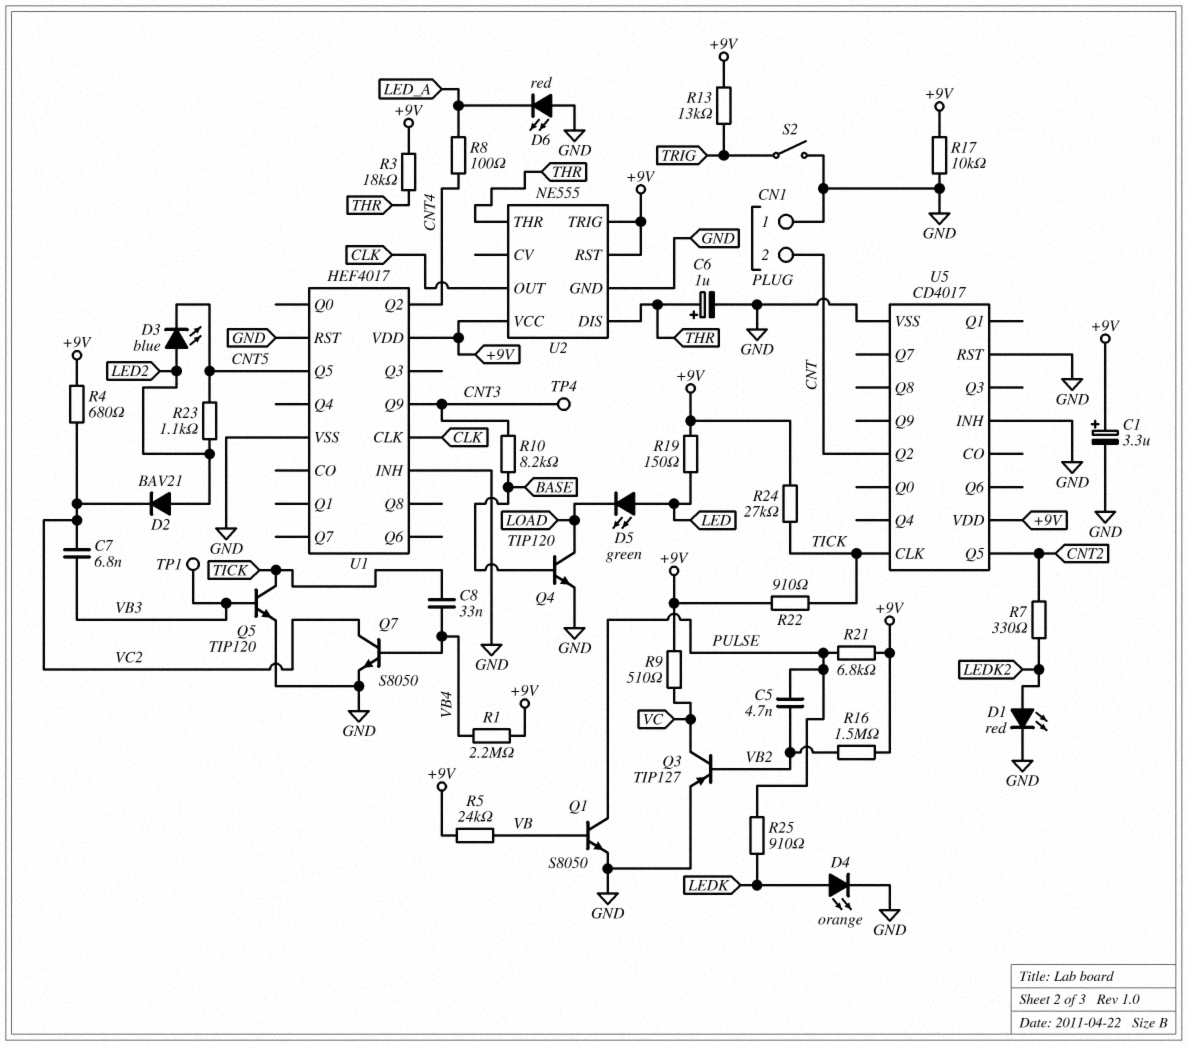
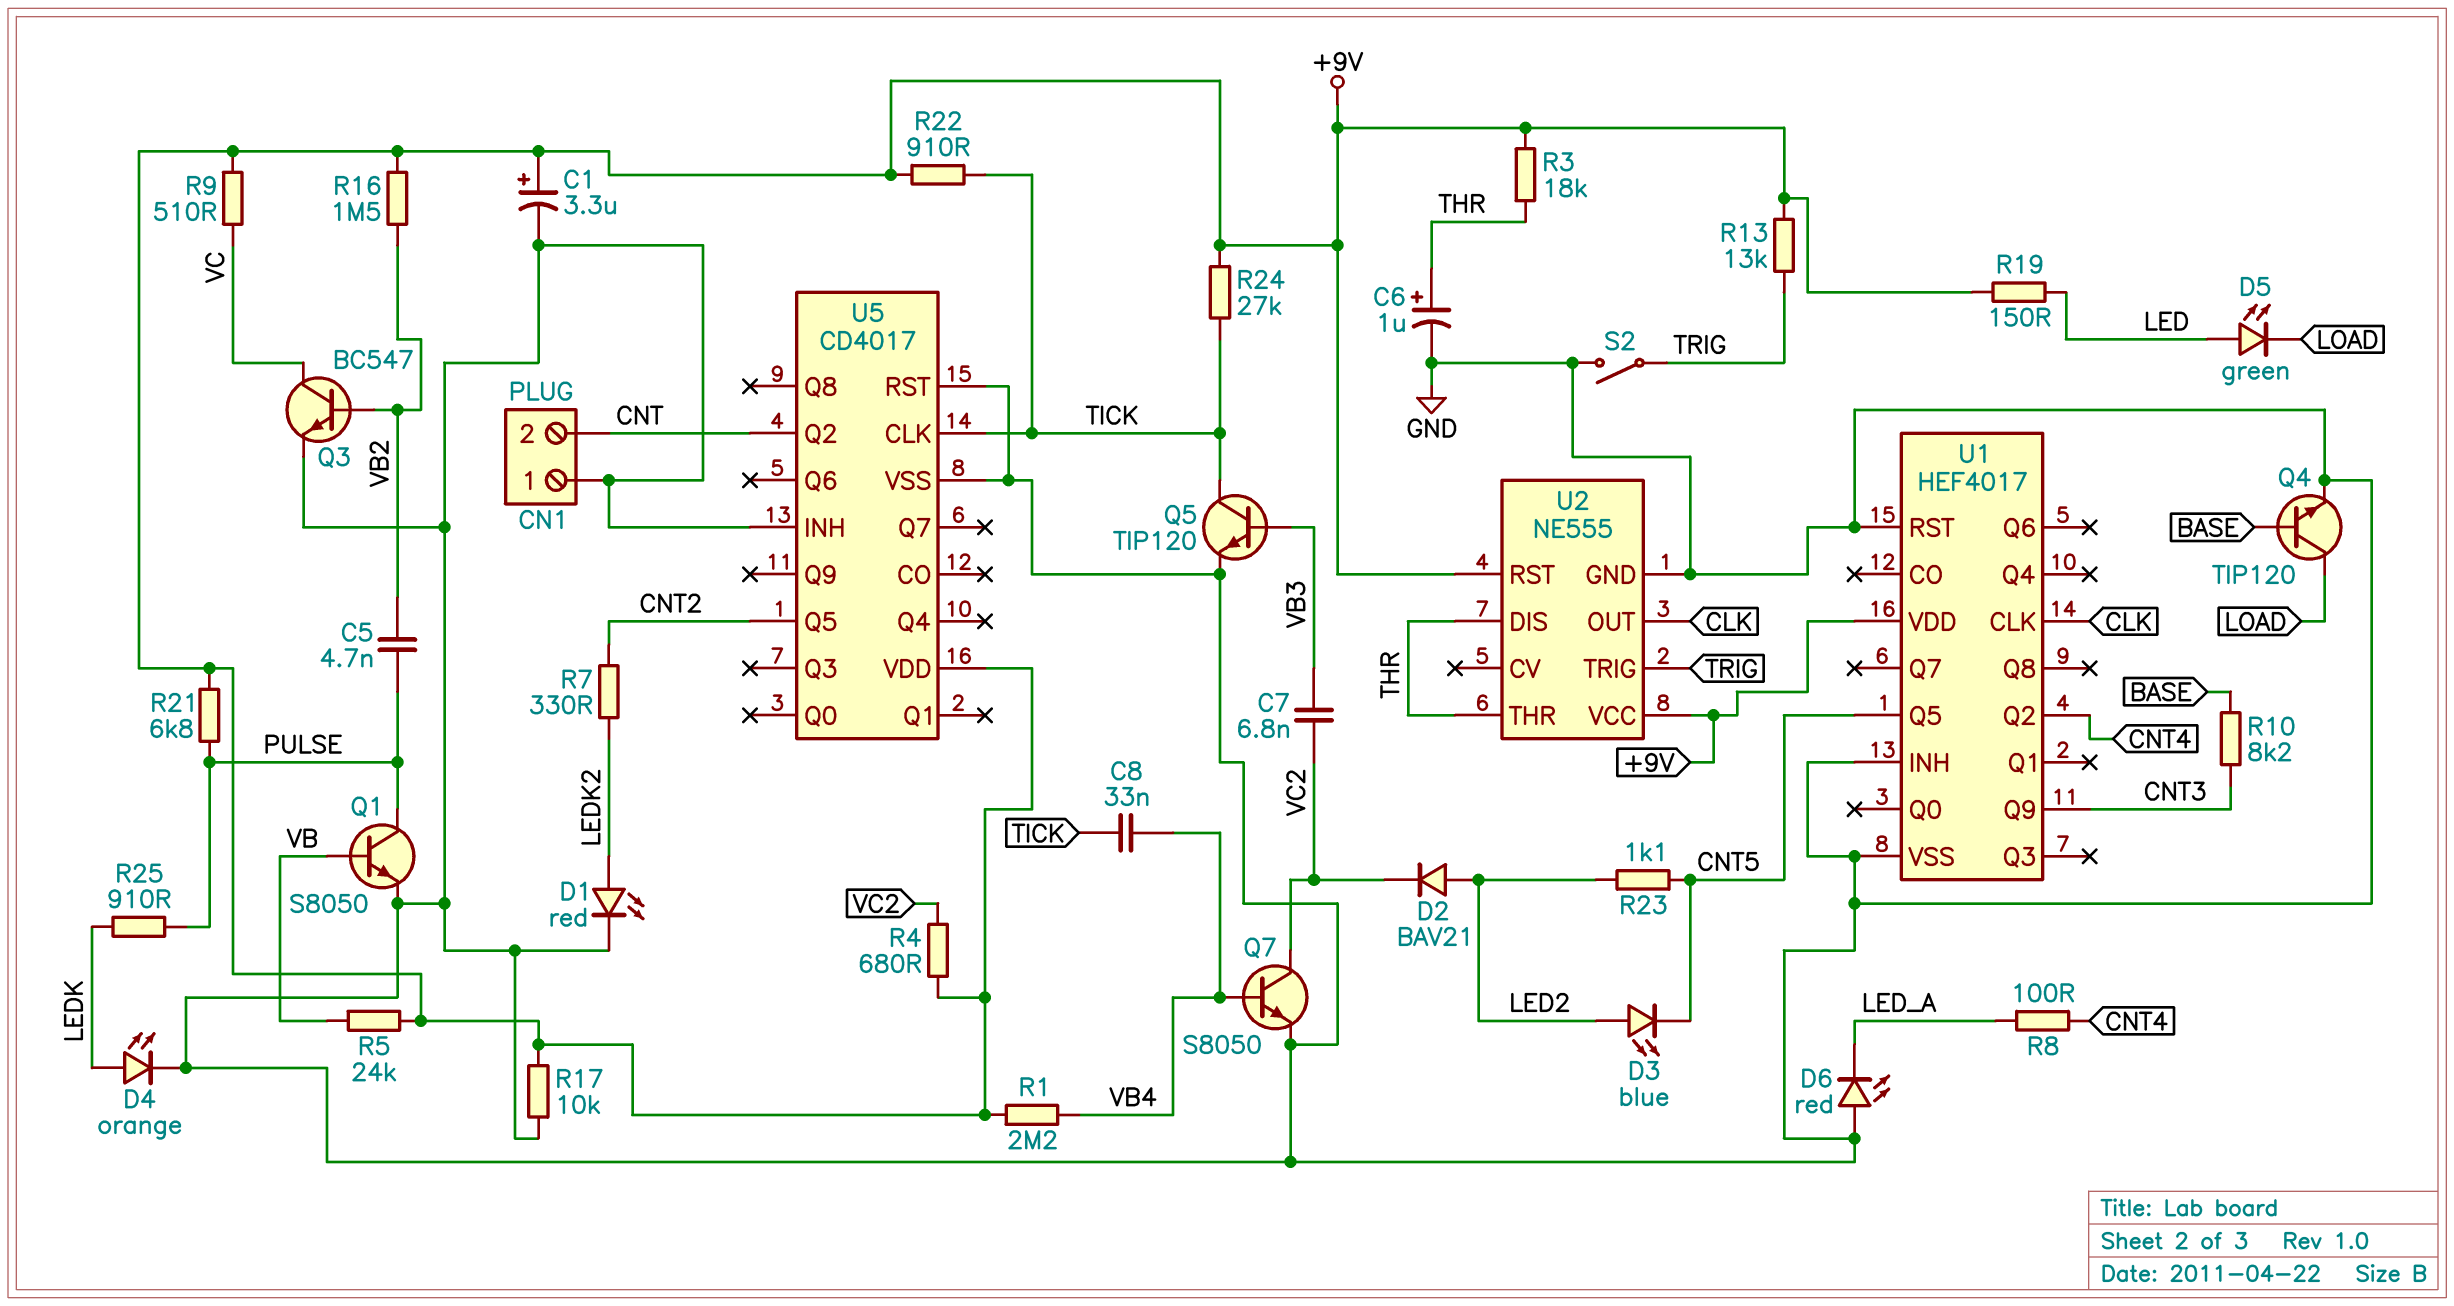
Q3: PNP TIP127 (B VB2, C VC, E GND) -> NPN BC547 (B VB2, C VC, E GND)
TP1: test point (VB3) -> none
TP4: test point (CNT3) -> none
U2 pin TRIG: +9V -> TRIG

